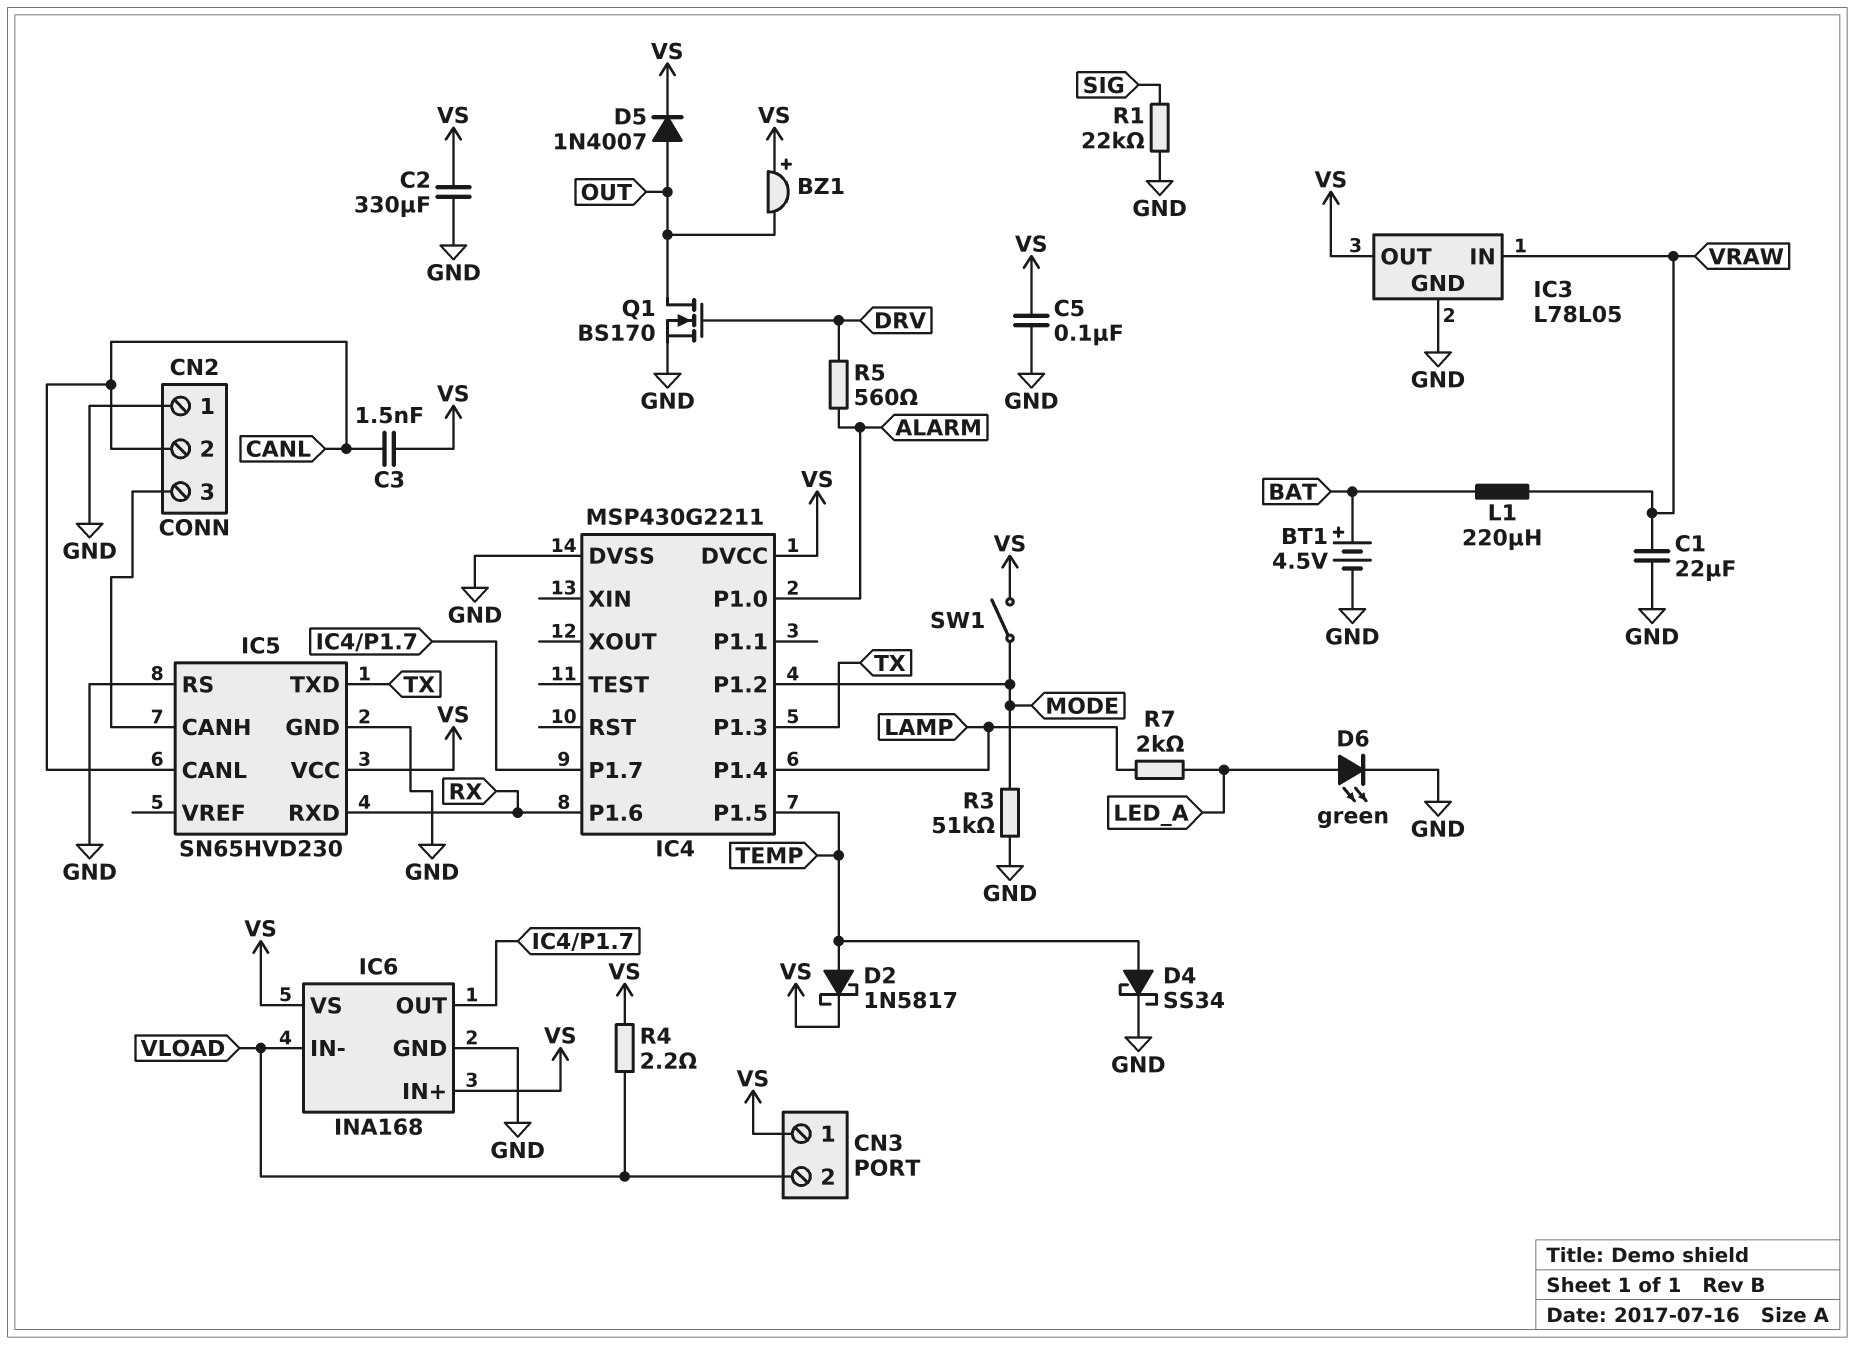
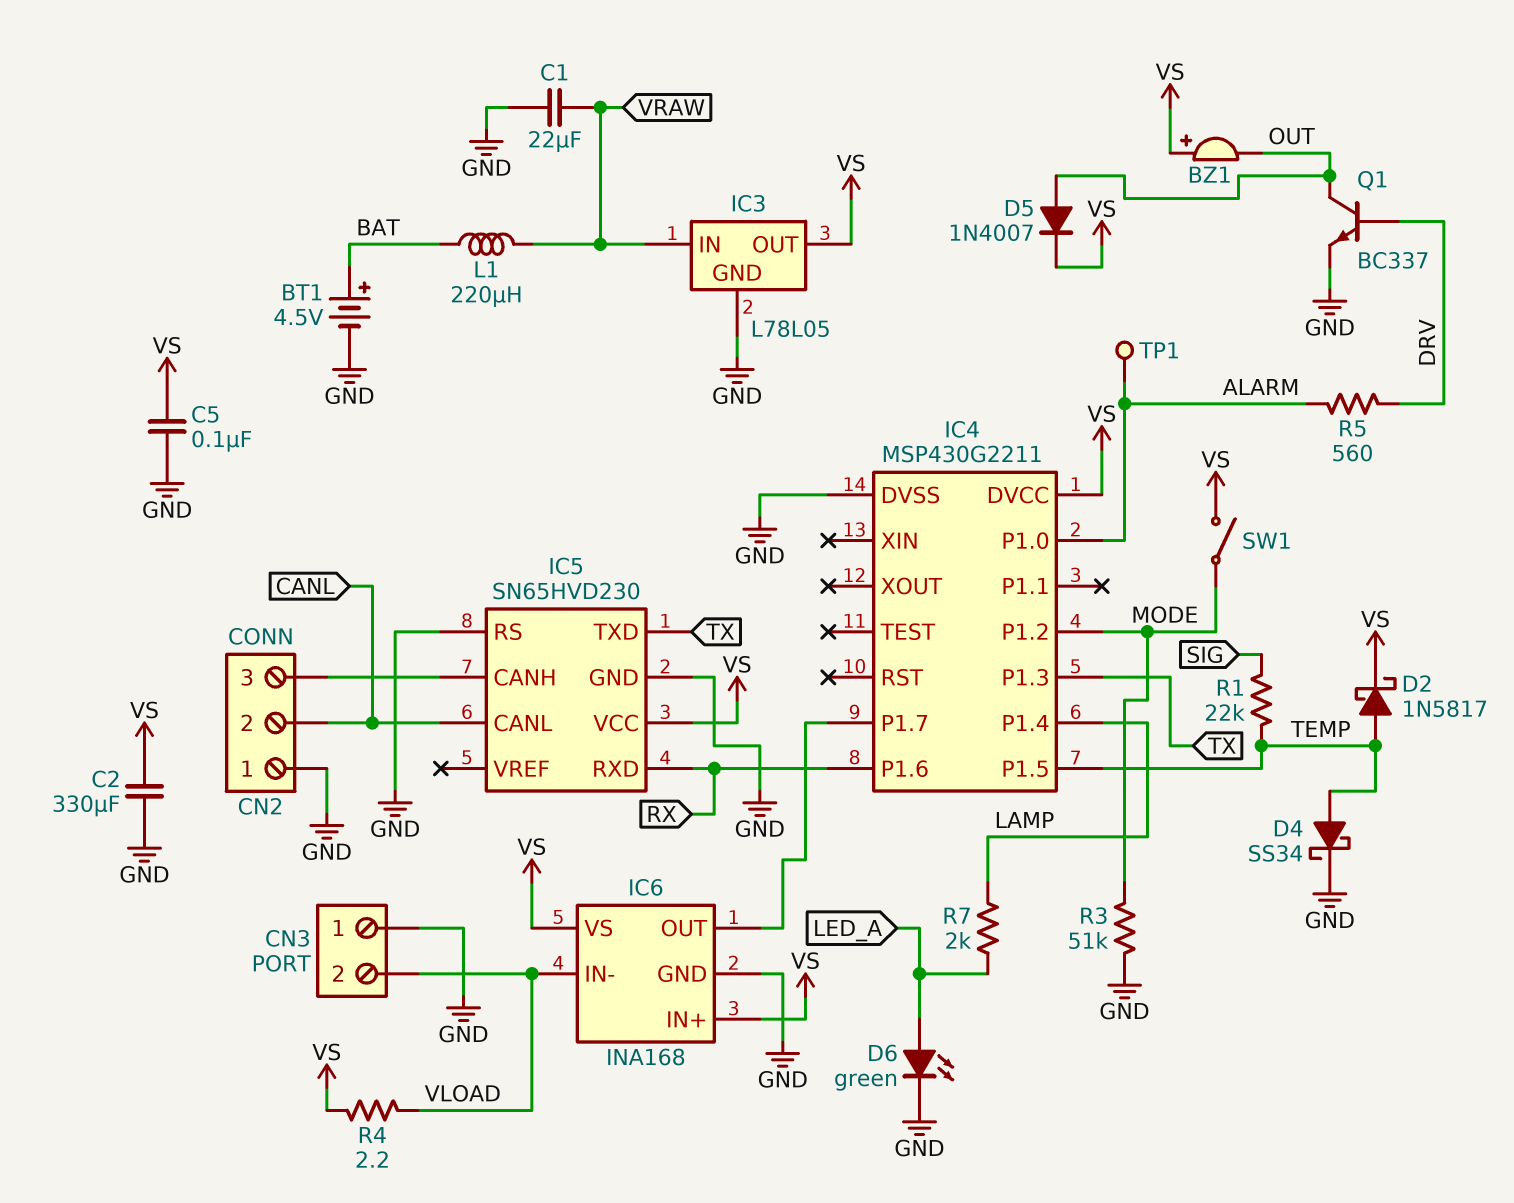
C3: 1.5nF (CANL, VS) -> none
CN3 pin 1: VS -> GND
Q1: NMOS BS170 (G DRV, D OUT, S GND) -> NPN BC337 (B DRV, C OUT, E GND)
R1: 22k (GND, SIG) -> 22k (SIG, TEMP)
TP1: none -> test point (ALARM)

